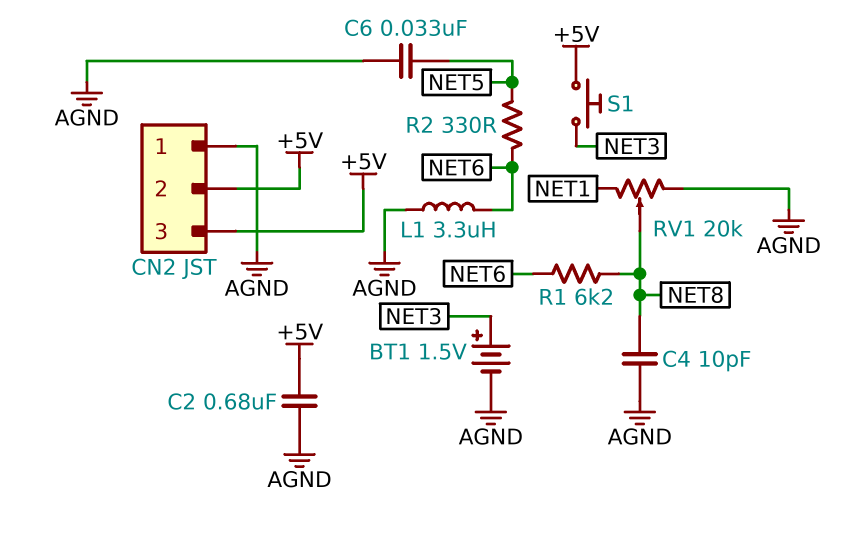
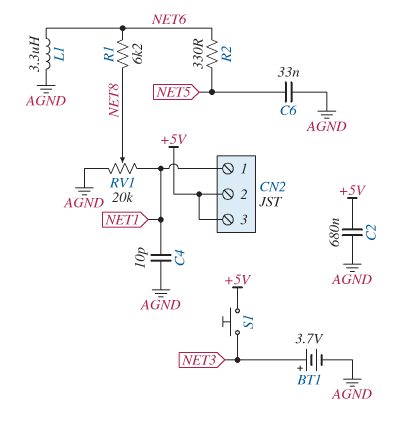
BT1: 1.5V (plus NET3, minus AGND) -> 3.7V (plus NET3, minus AGND)
C4: 10pF (AGND, NET8) -> 10pF (AGND, NET1)
CN2 pin 1: AGND -> NET1

